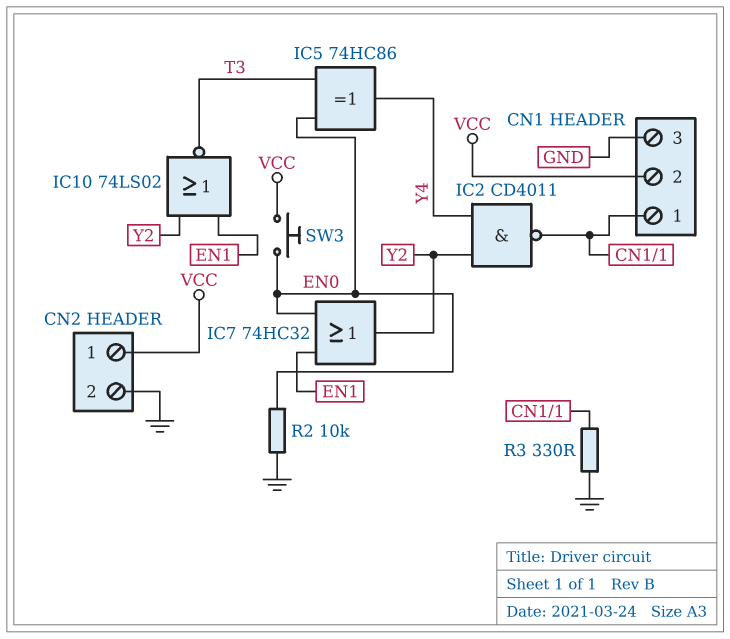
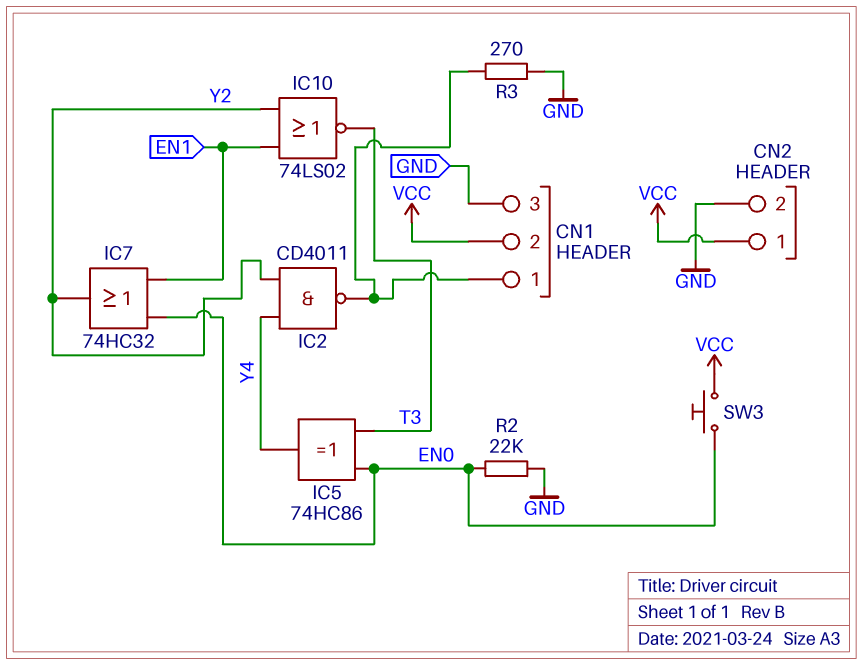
R2: 10k (EN0, GND) -> 22k (EN0, GND)
R3: 330 (CN1/1, GND) -> 270 (CN1/1, GND)

